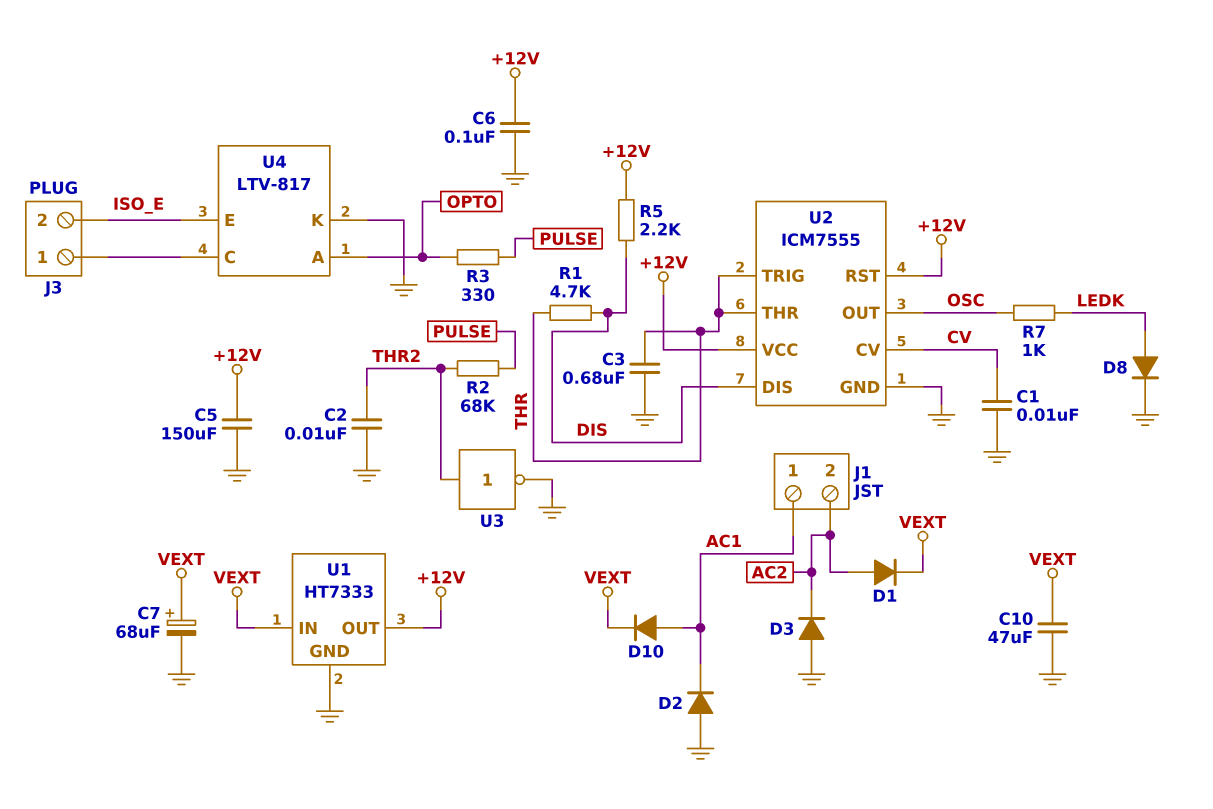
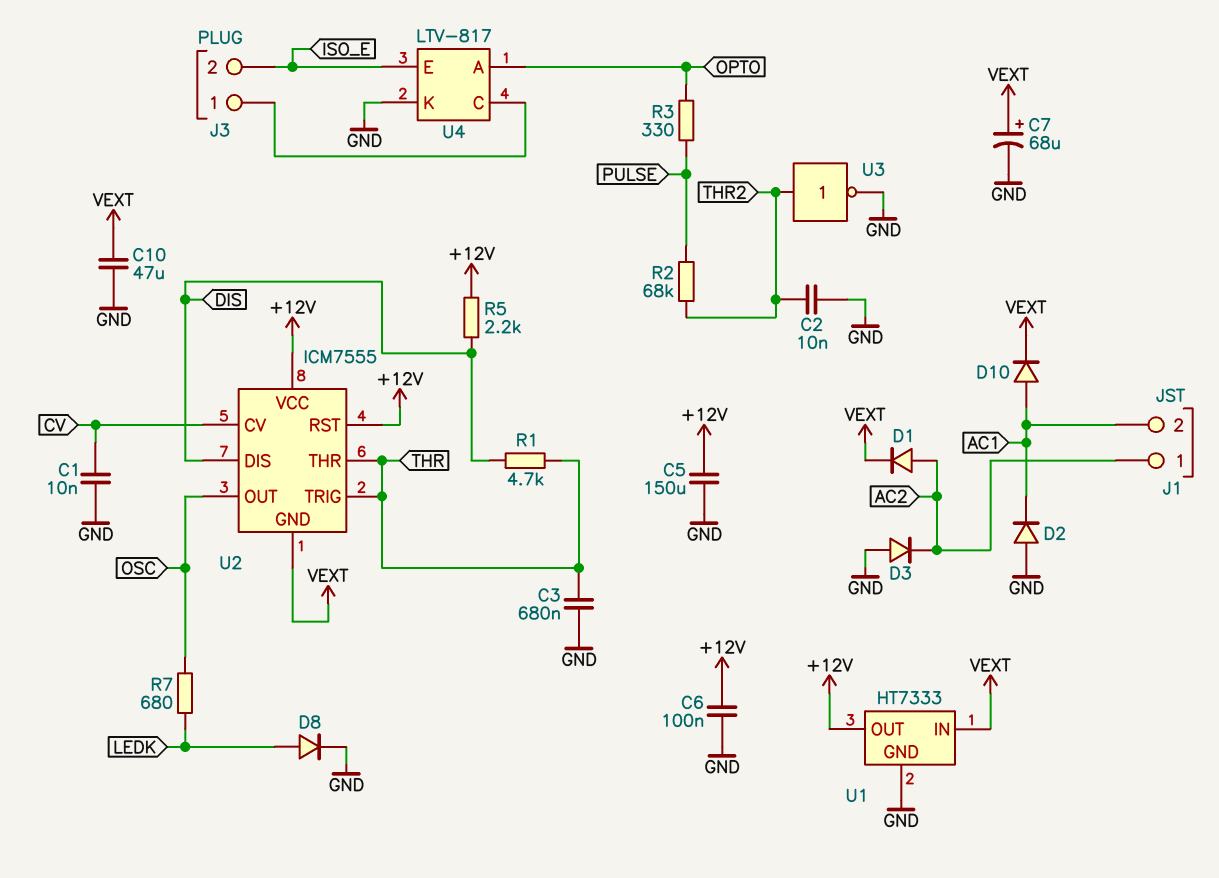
J1 pin 1: AC1 -> AC2
J1 pin 2: AC2 -> AC1
R7: 1k (LEDK, OSC) -> 680 (LEDK, OSC)
U2 pin GND: GND -> VEXT

